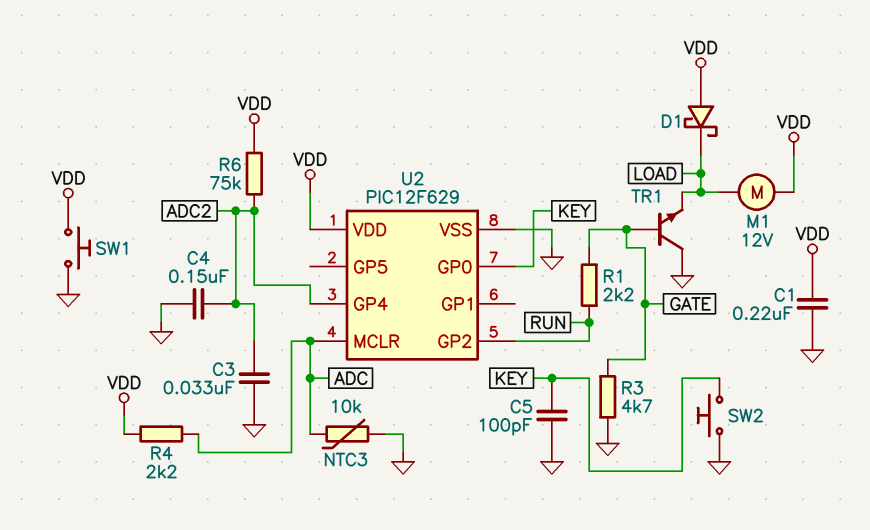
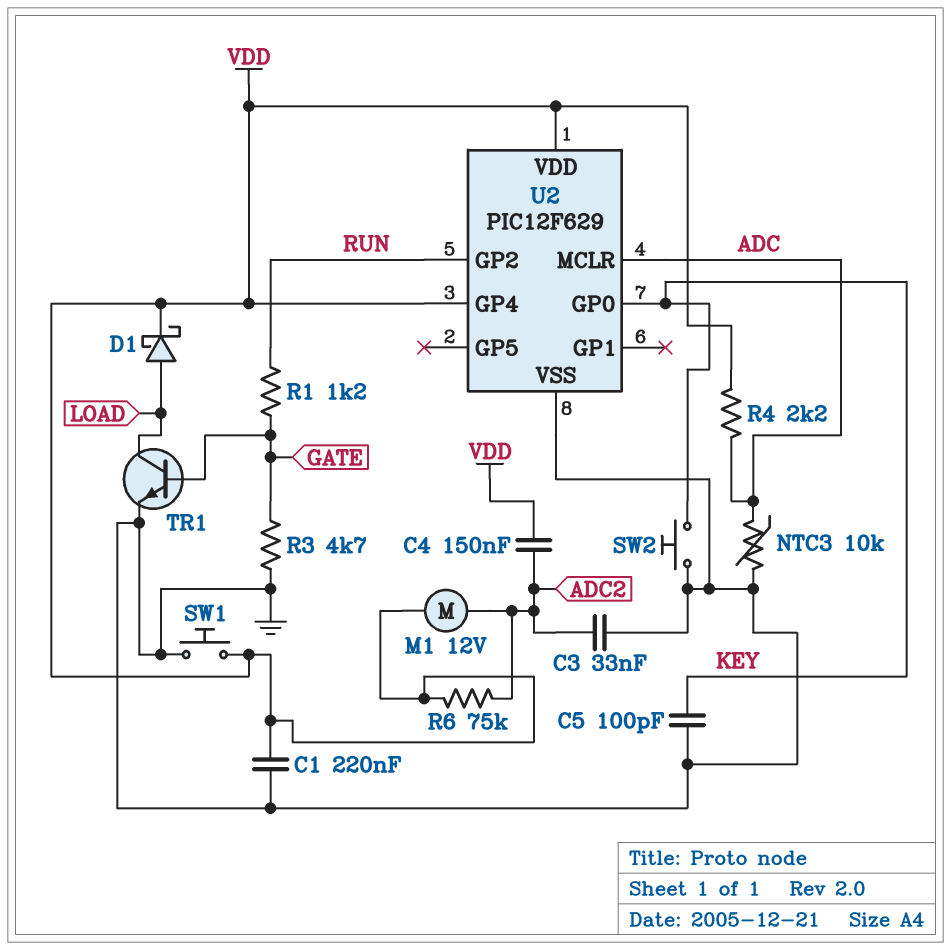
C4: 150nF (ADC2, GND) -> 150nF (ADC2, VDD)
D1: schottky (A VDD, K LOAD) -> schottky (A LOAD, K VDD)
M1: motor 12V (LOAD, VDD) -> motor 12V (ADC2, VDD)
R1: 2.2k (GATE, RUN) -> 1.2k (GATE, RUN)
TR1: NPN (B GATE, C GND, E LOAD) -> NPN (B GATE, C LOAD, E GND)
U2 pin GP4: ADC2 -> VDD

